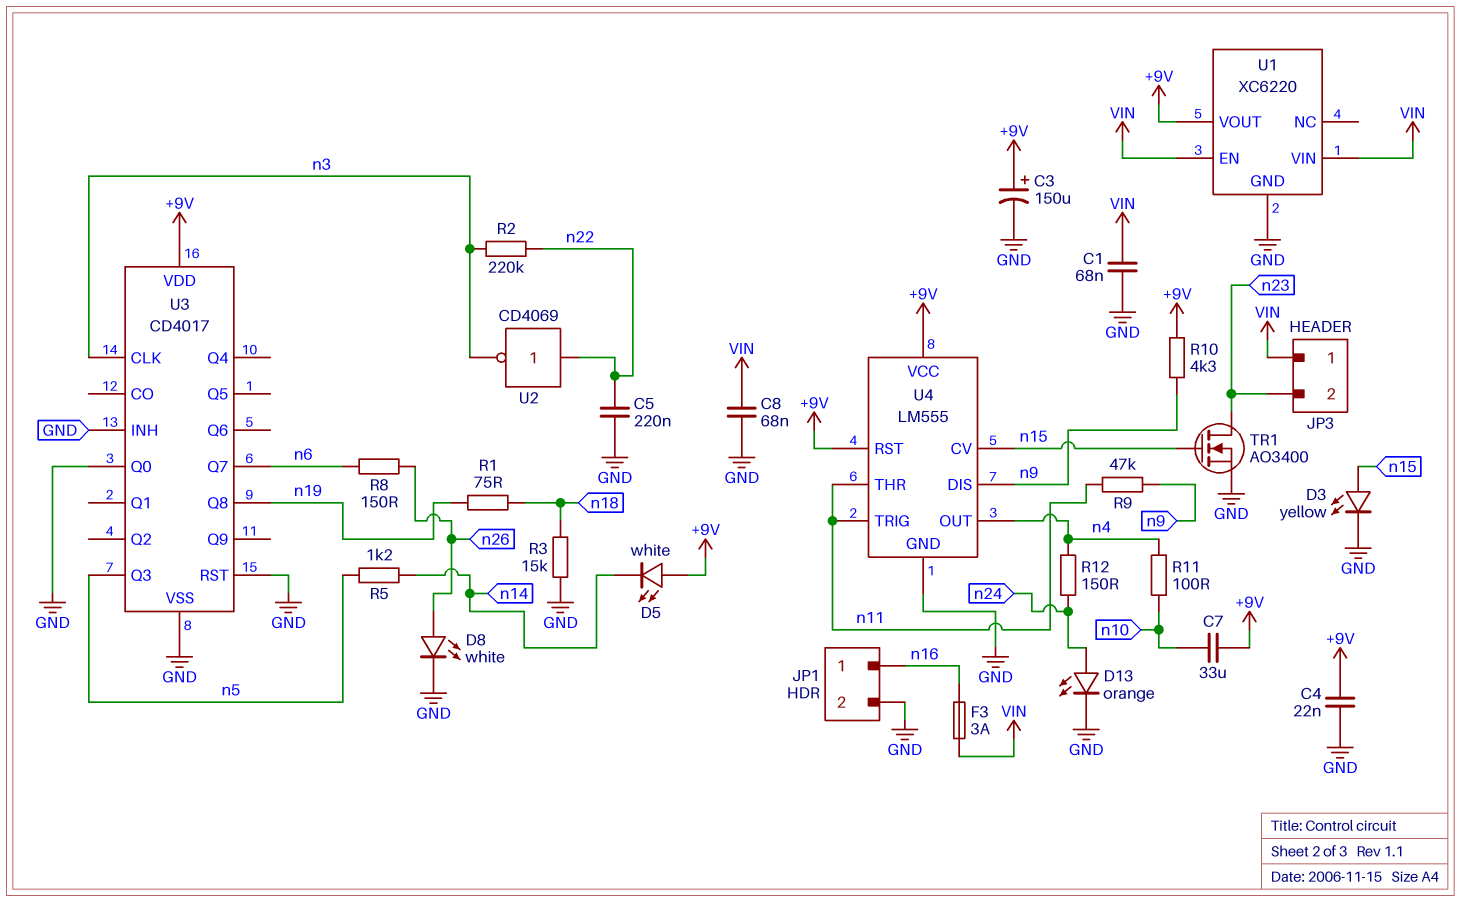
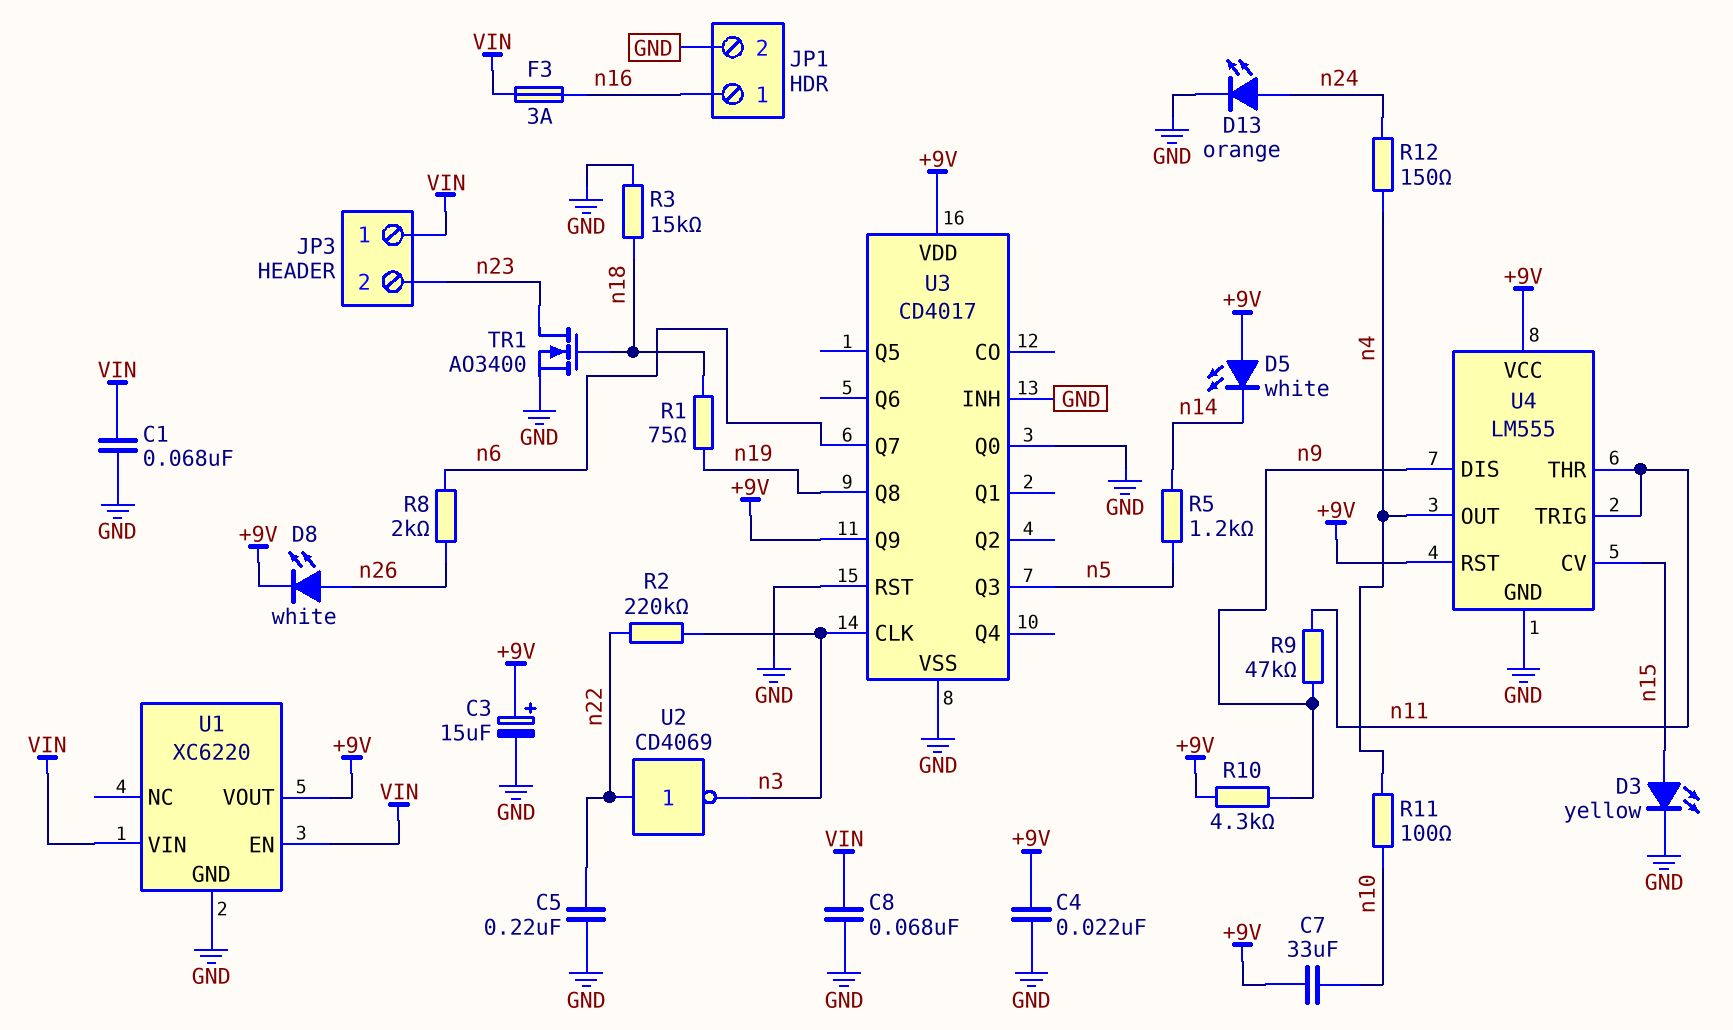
C3: 150uF (plus +9V, minus GND) -> 15uF (plus +9V, minus GND)
D8: LED white (A n26, K GND) -> LED white (A n26, K +9V)
R8: 150 (n6, n26) -> 2k (n6, n26)
TR1: NMOS AO3400 (G n15, D n23, S GND) -> NMOS AO3400 (G n18, D n23, S GND)
U3 pin Q9: none -> +9V

